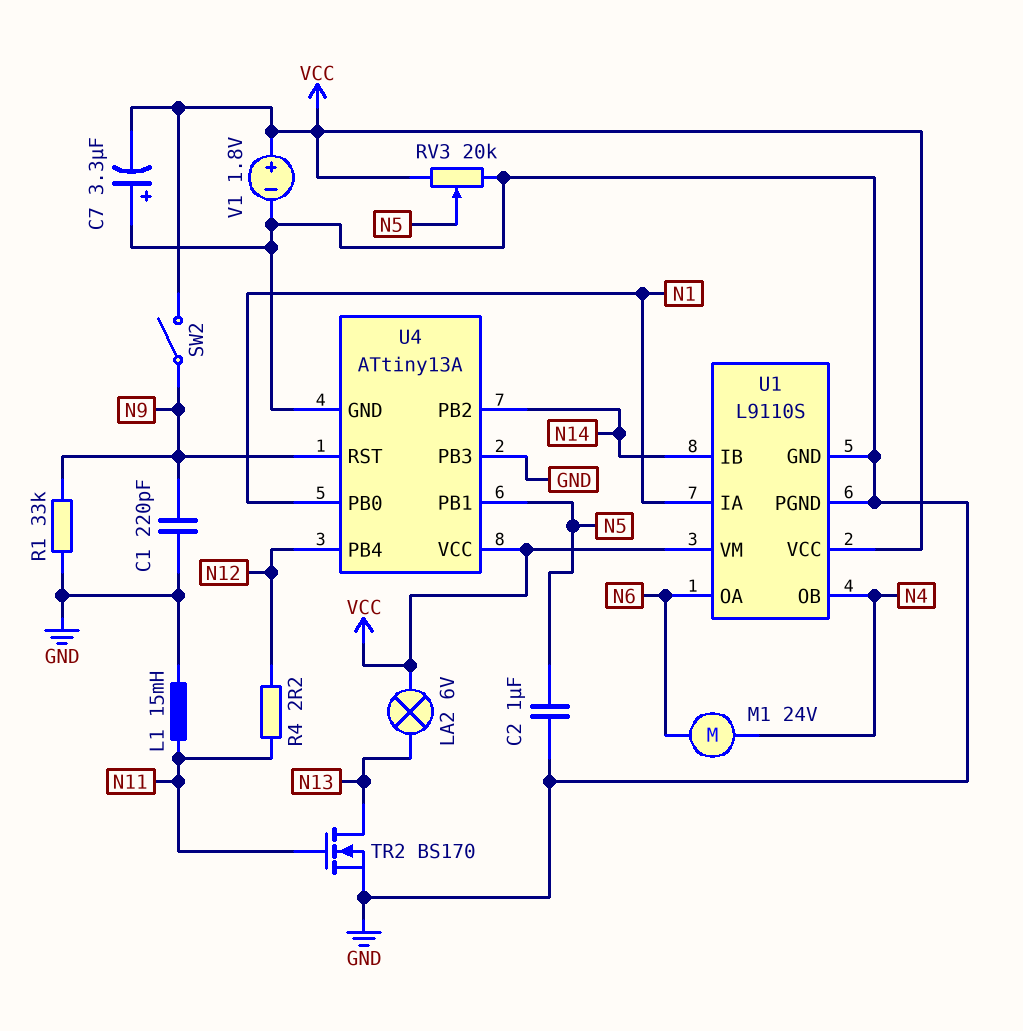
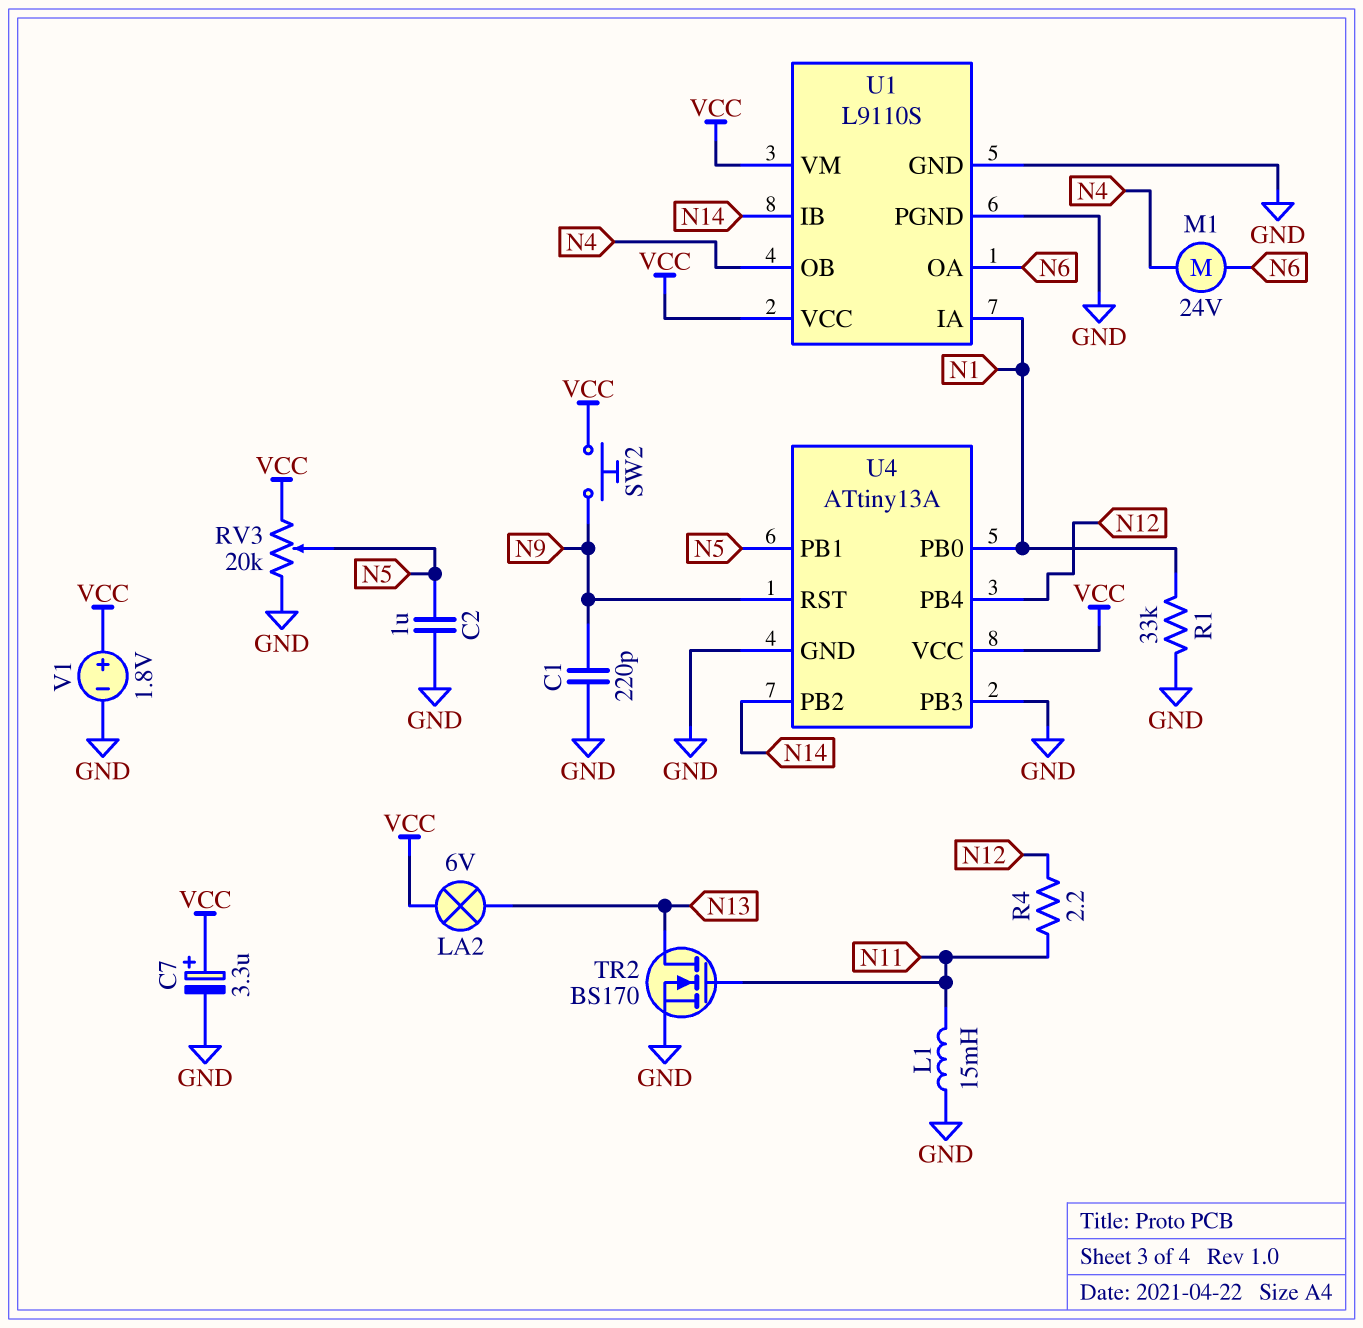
C7: 3.3uF (plus GND, minus VCC) -> 3.3uF (plus VCC, minus GND)
R1: 33k (GND, N9) -> 33k (GND, N1)
SW2: switch (N9, VCC) -> button (N9, VCC)

